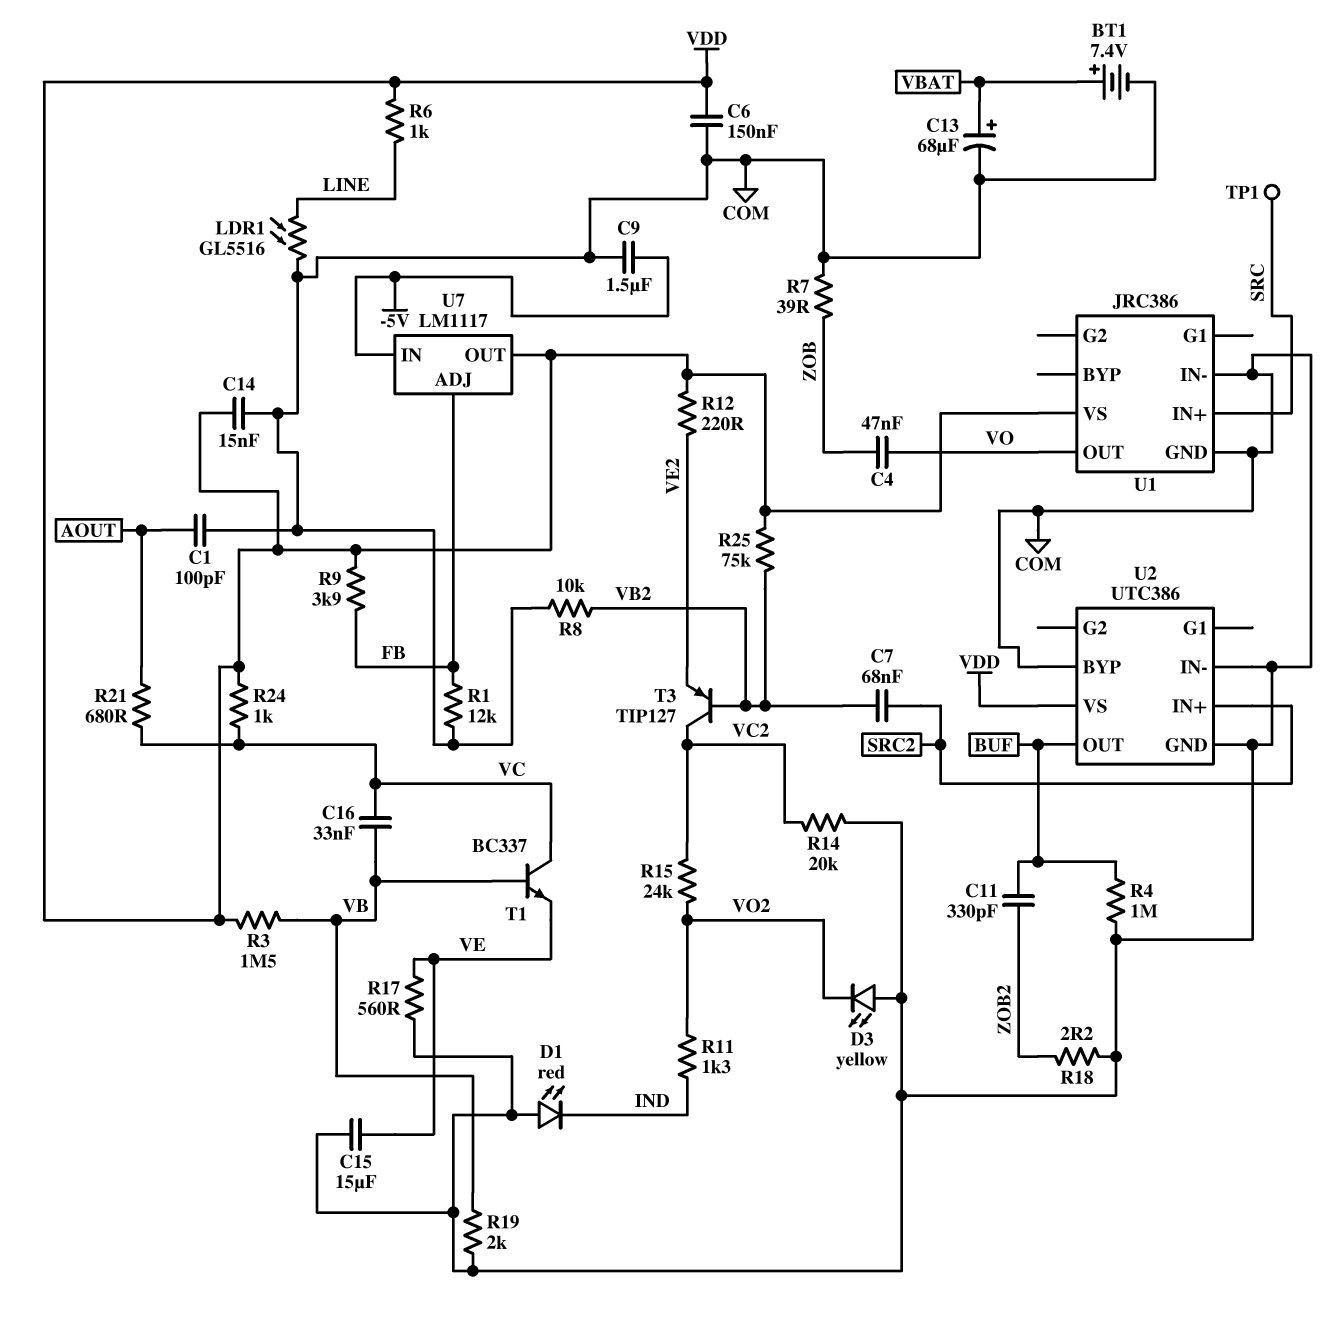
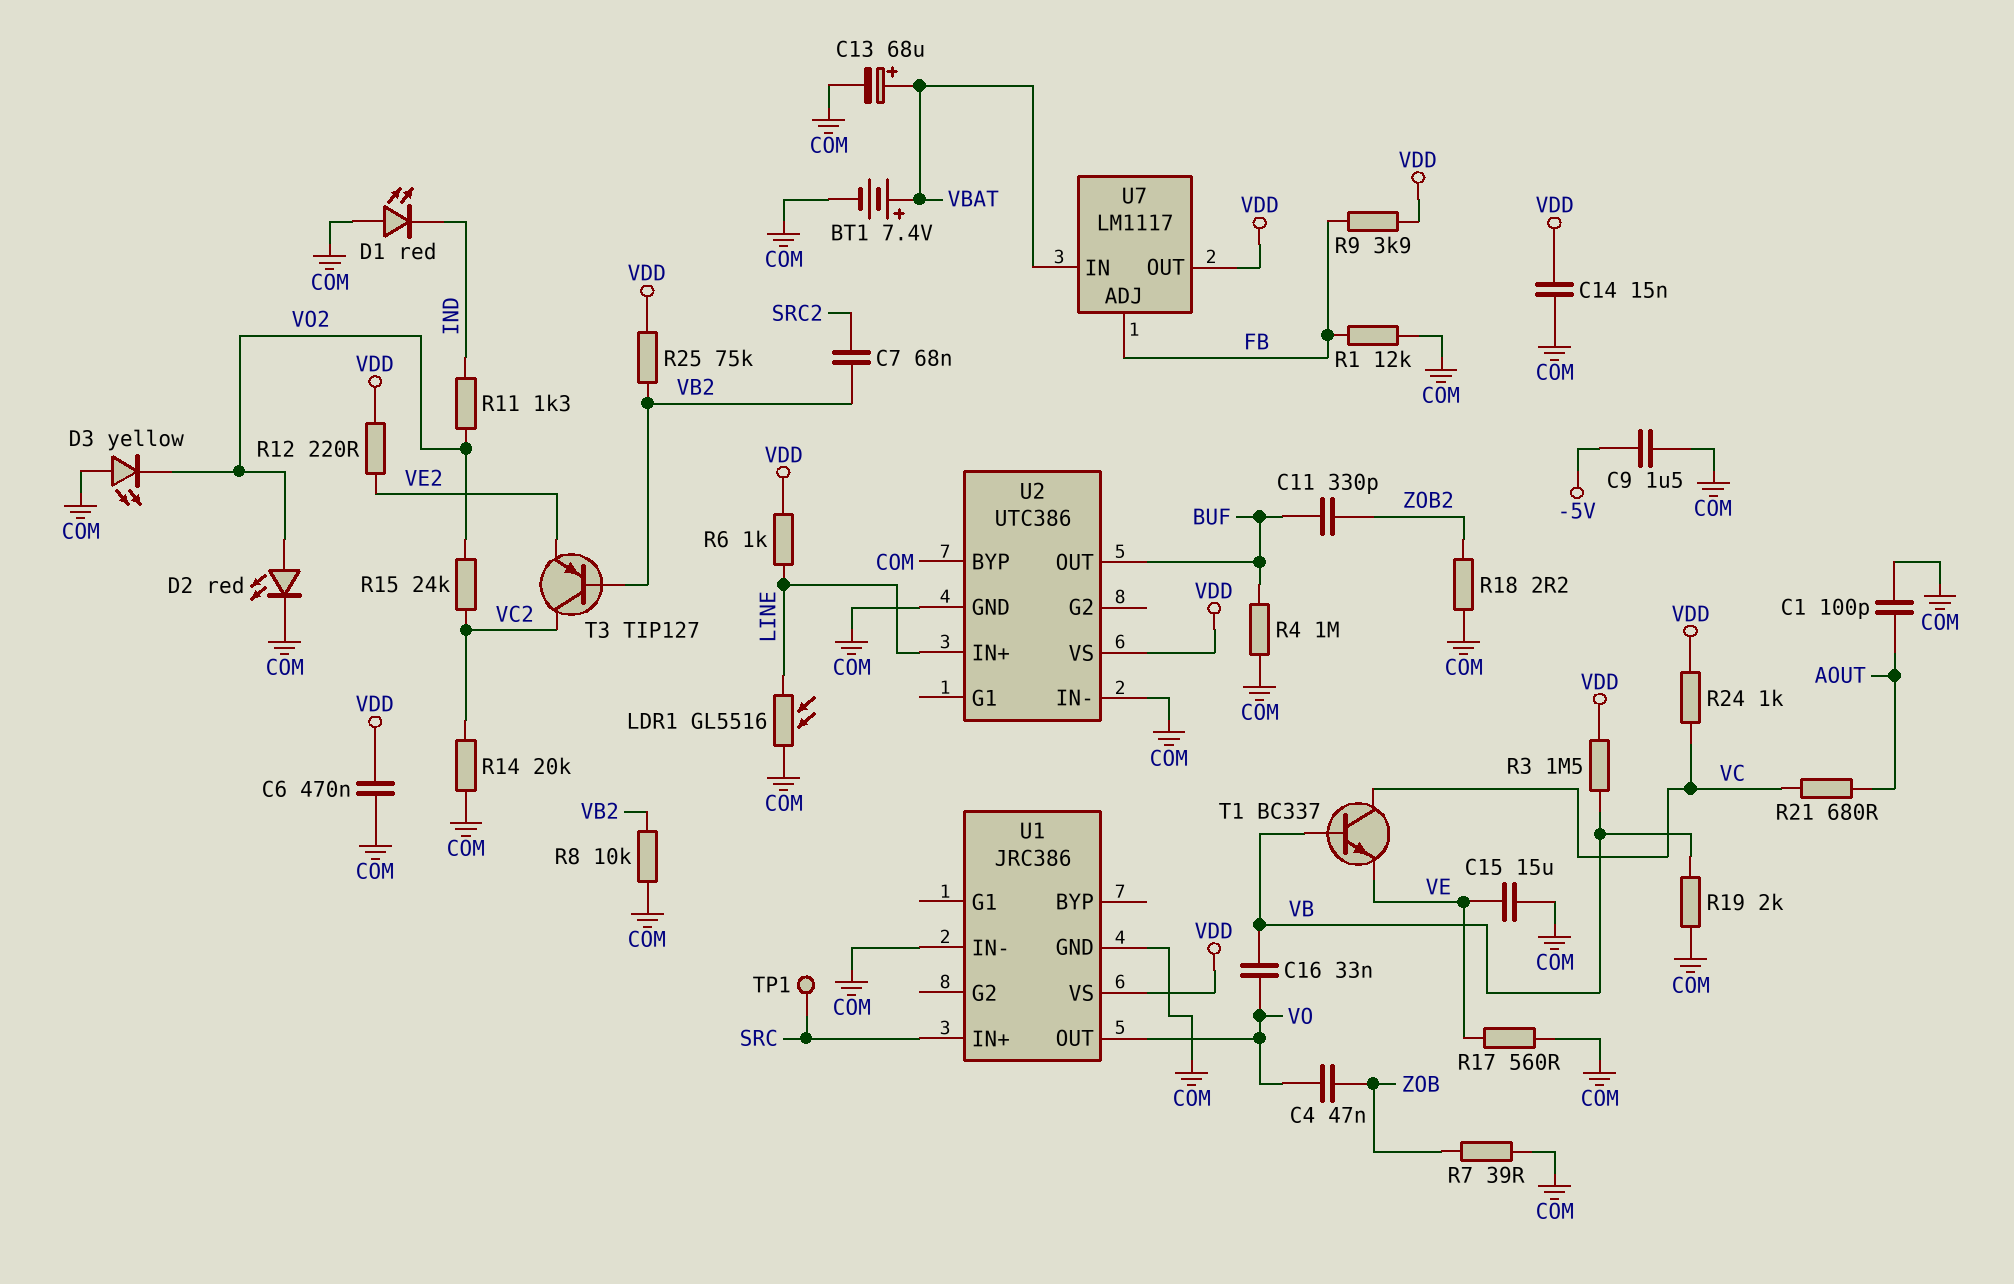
C6: 150nF (COM, VDD) -> 470nF (COM, VDD)
C16: 33nF (VB, VC) -> 33nF (VB, VO)
D2: none -> LED red (A VO2, K COM)
U2 pin IN+: SRC2 -> LINE
U7 pin IN: -5V -> VBAT

